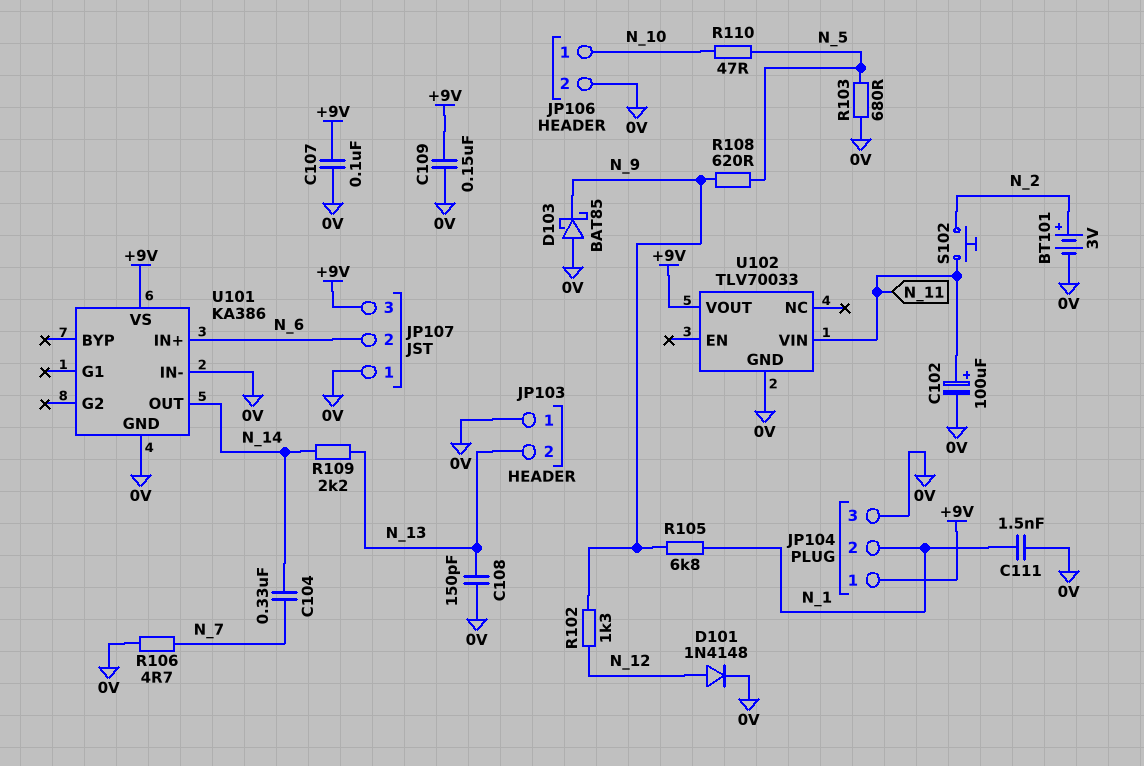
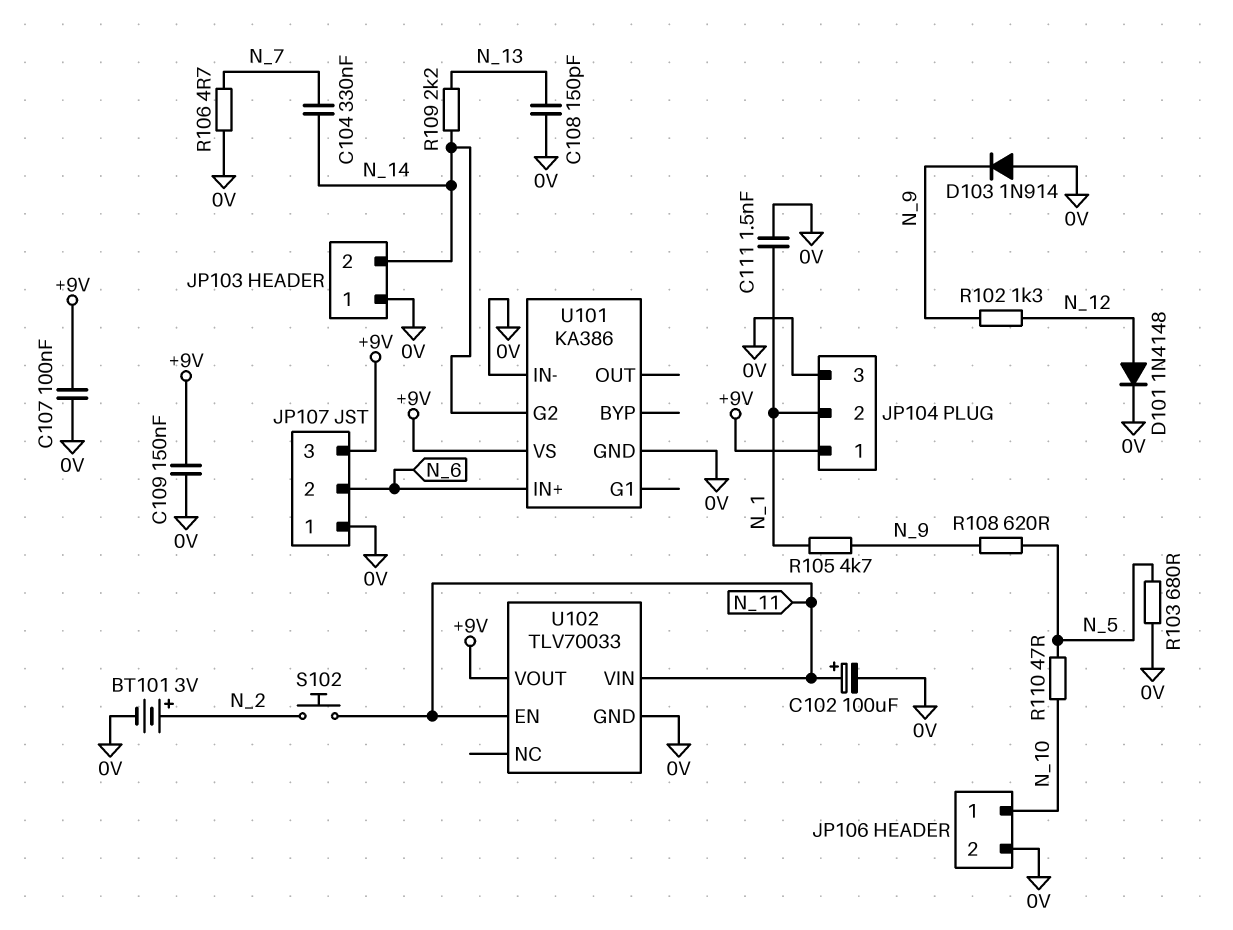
D103: schottky BAT85 (A 0V, K N_9) -> diode 1N914 (A 0V, K N_9)
JP103 pin 2: N_13 -> N_14
R105: 6.8k (N_1, N_9) -> 4.7k (N_1, N_9)
U101 pin G2: none -> N_14
U101 pin OUT: N_14 -> none
U102 pin EN: none -> N_11

